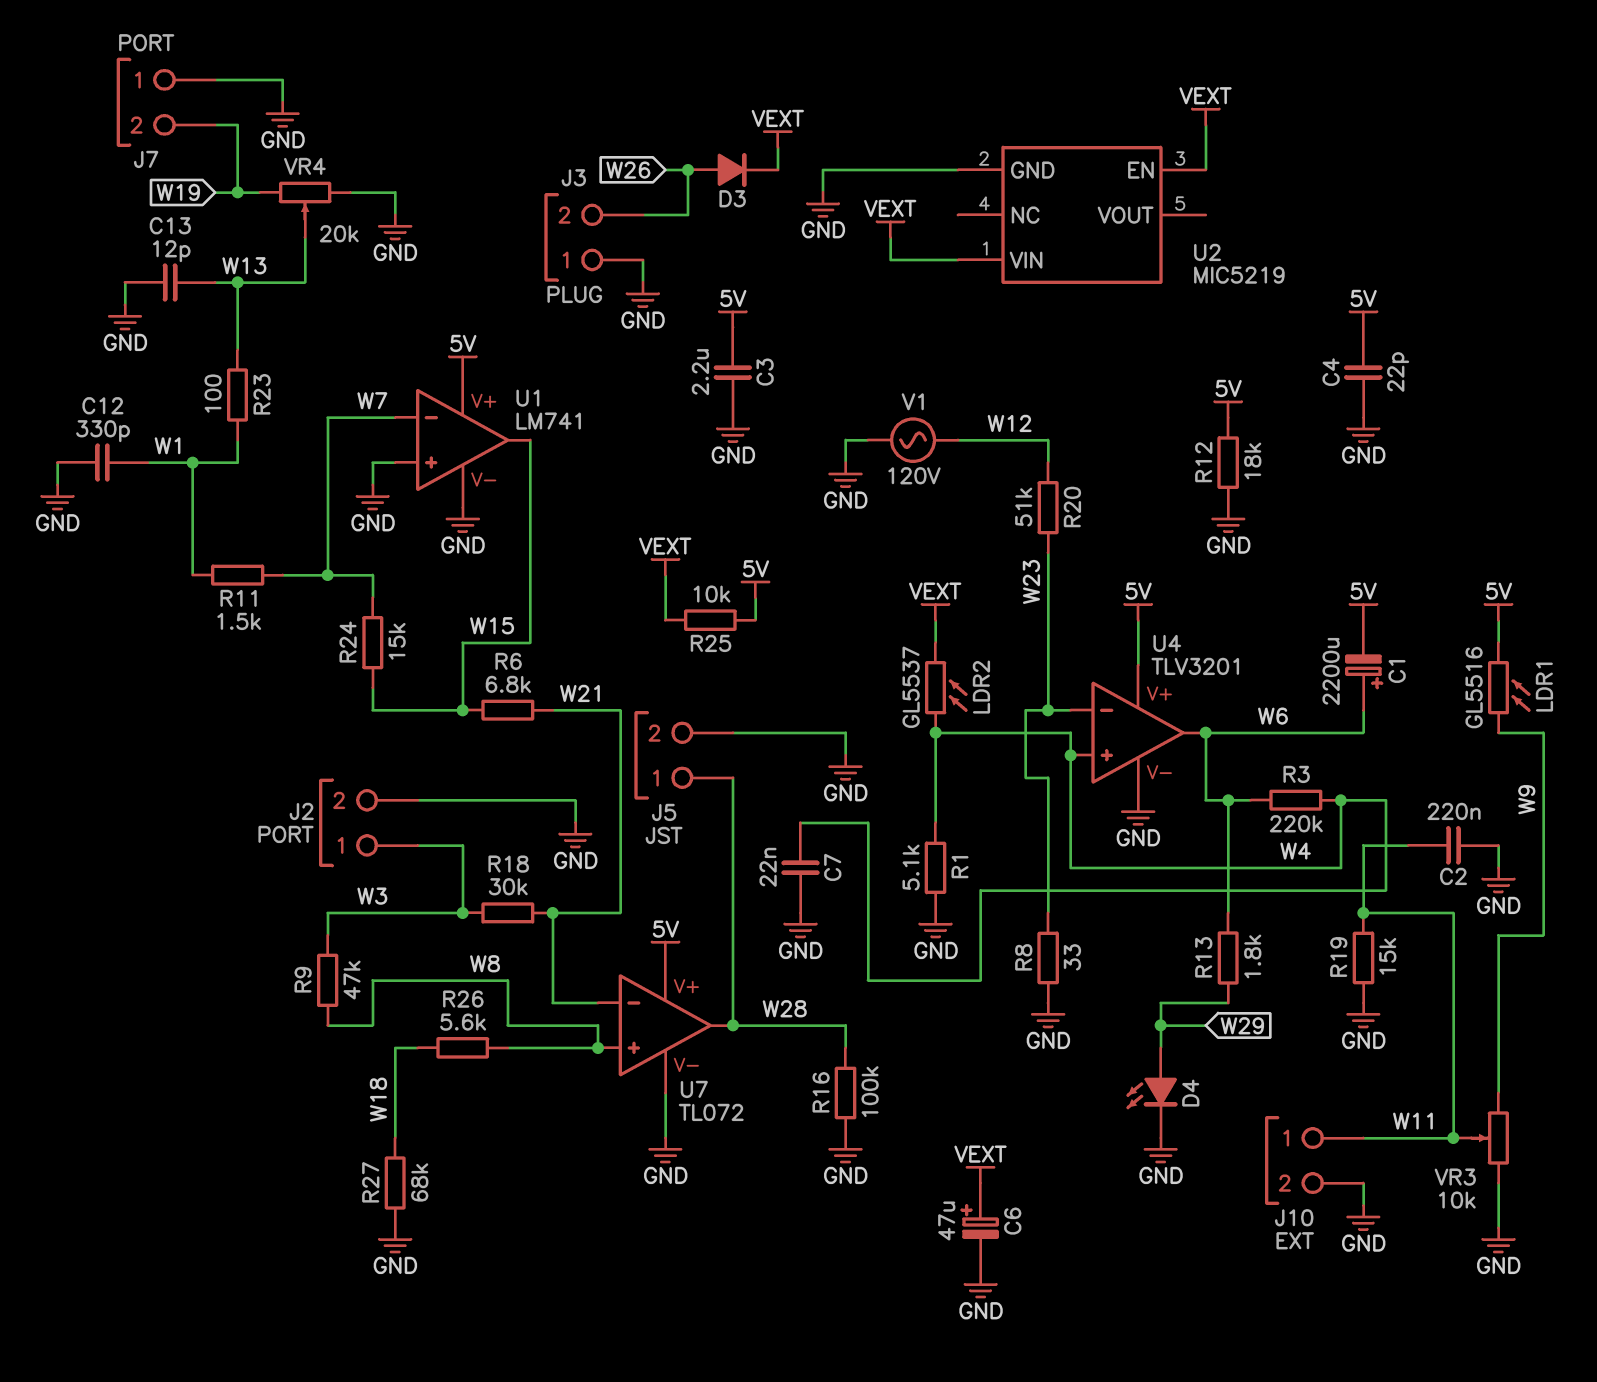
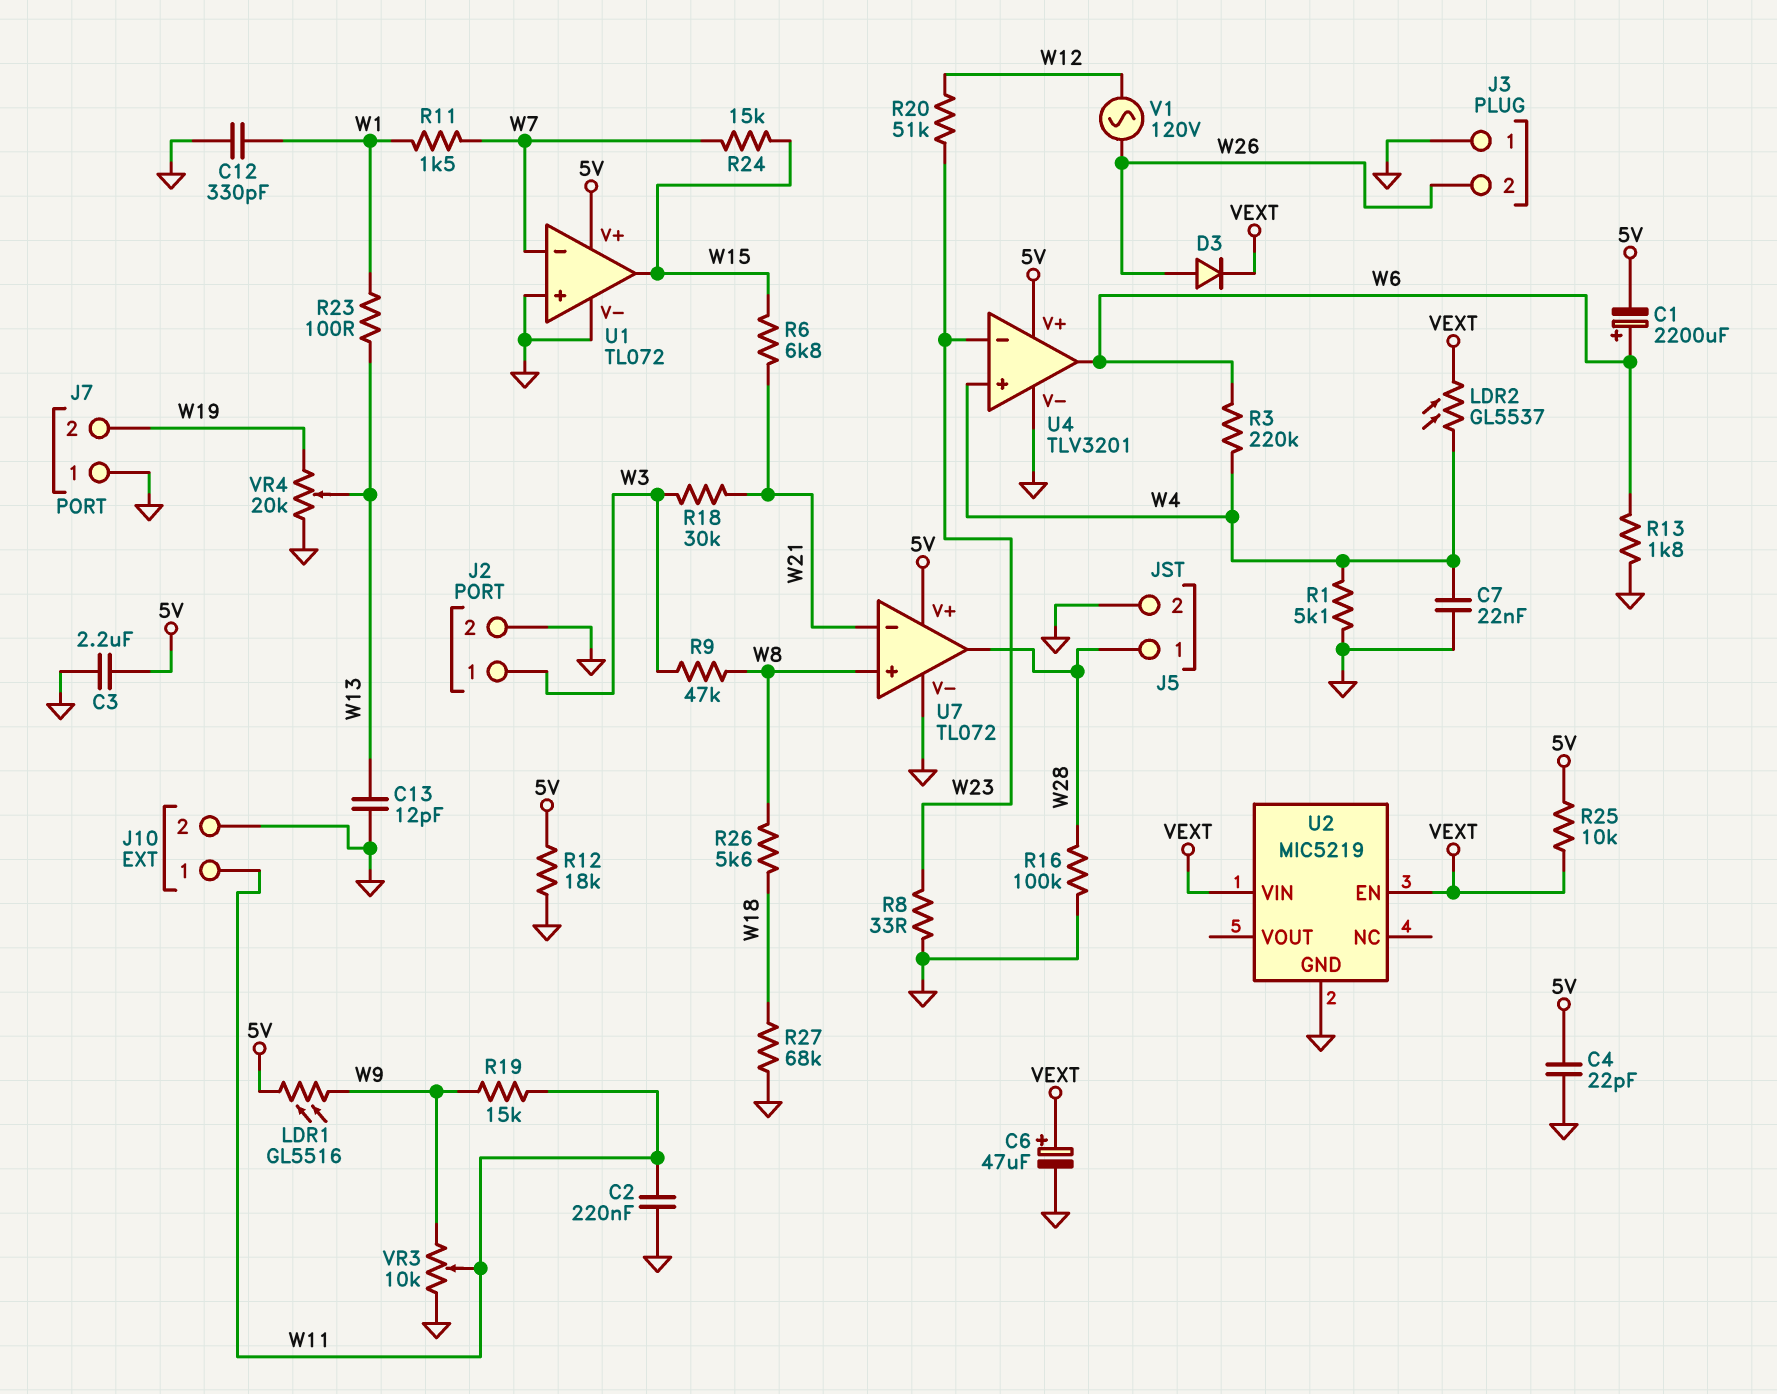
D4: LED (A W29, K GND) -> none
R13: 1.8k (W6, W29) -> 1.8k (GND, W6)
R19: 15k (GND, W11) -> 15k (W9, W11)
U1: LM741 -> TL072
V1: AC 120V (GND, W12) -> AC 120V (W12, W26)

